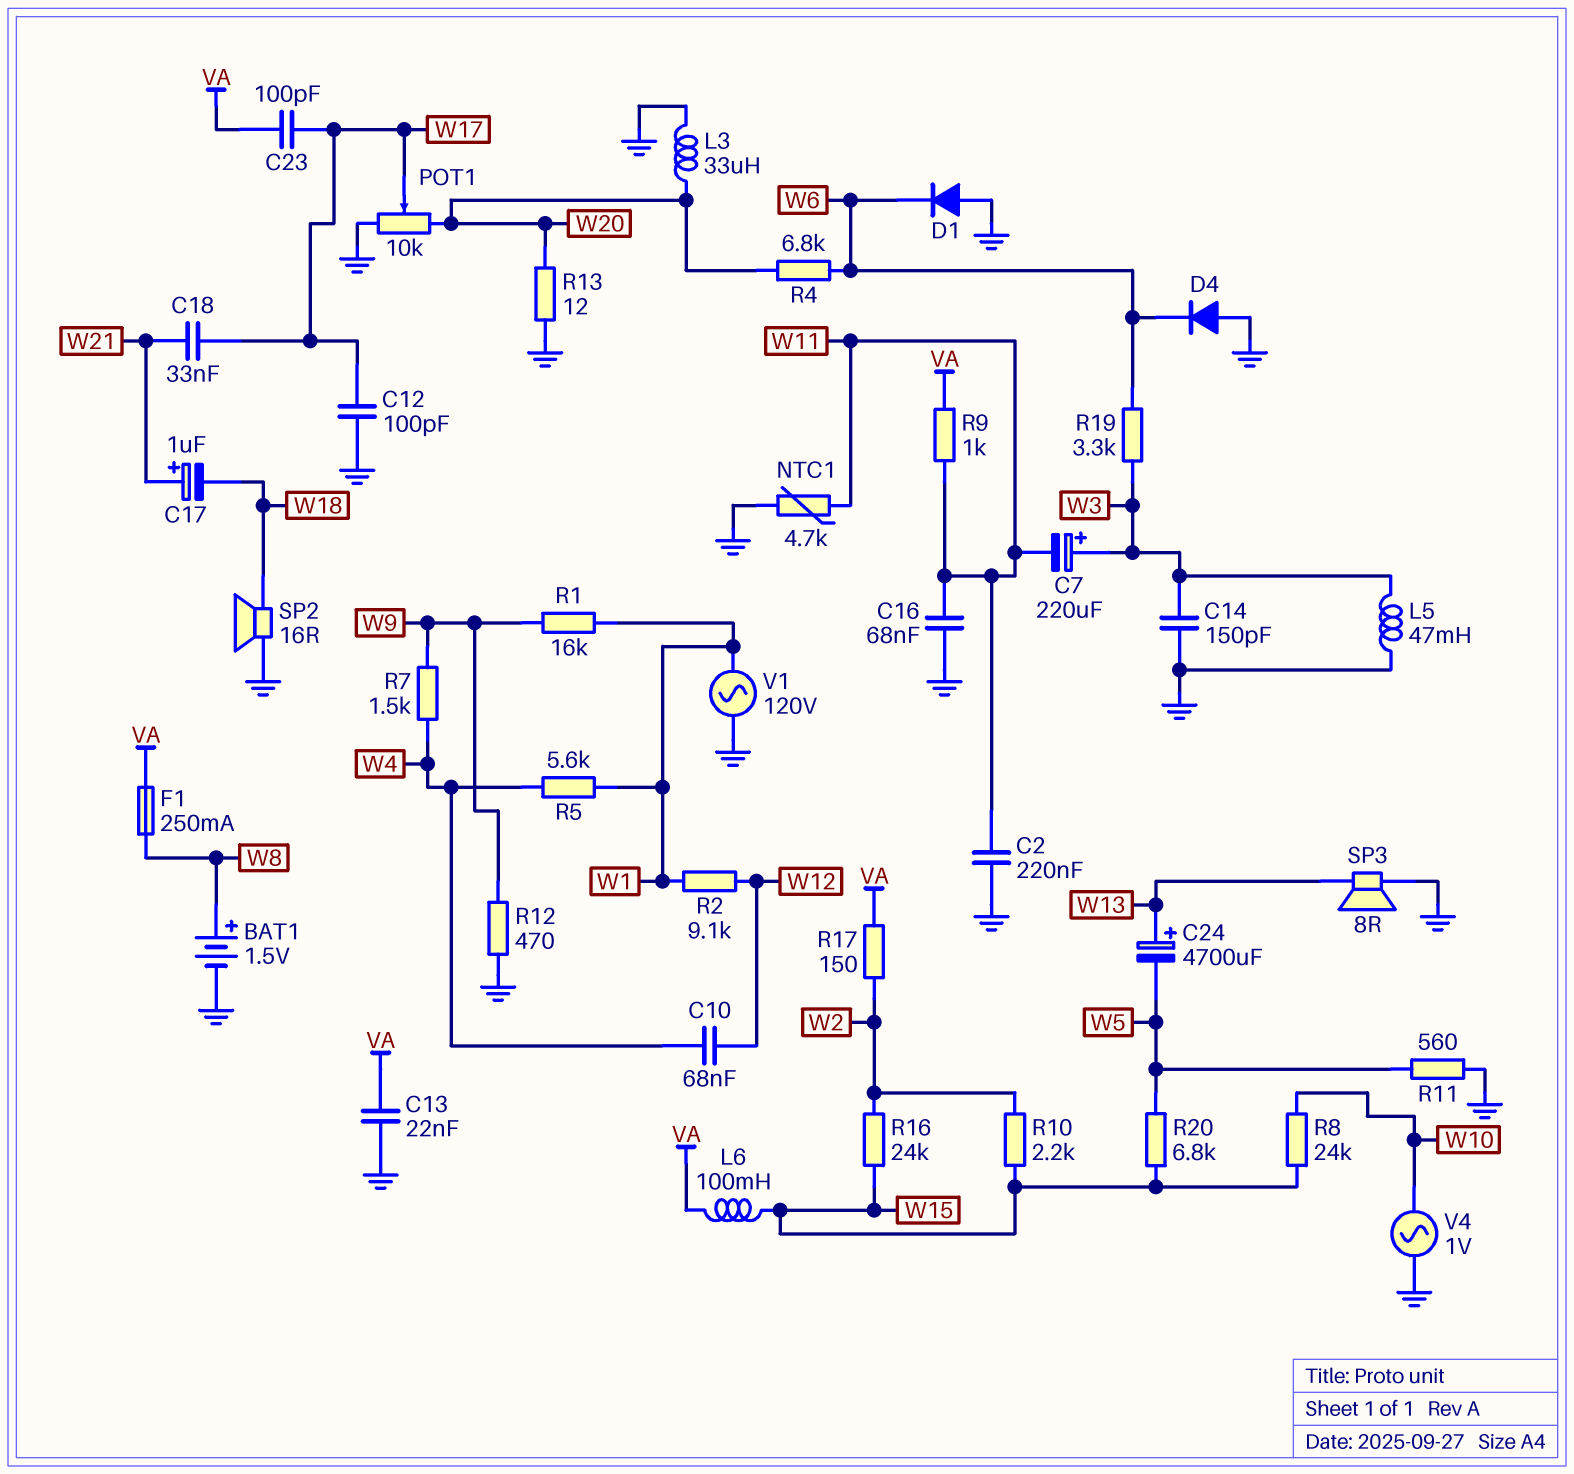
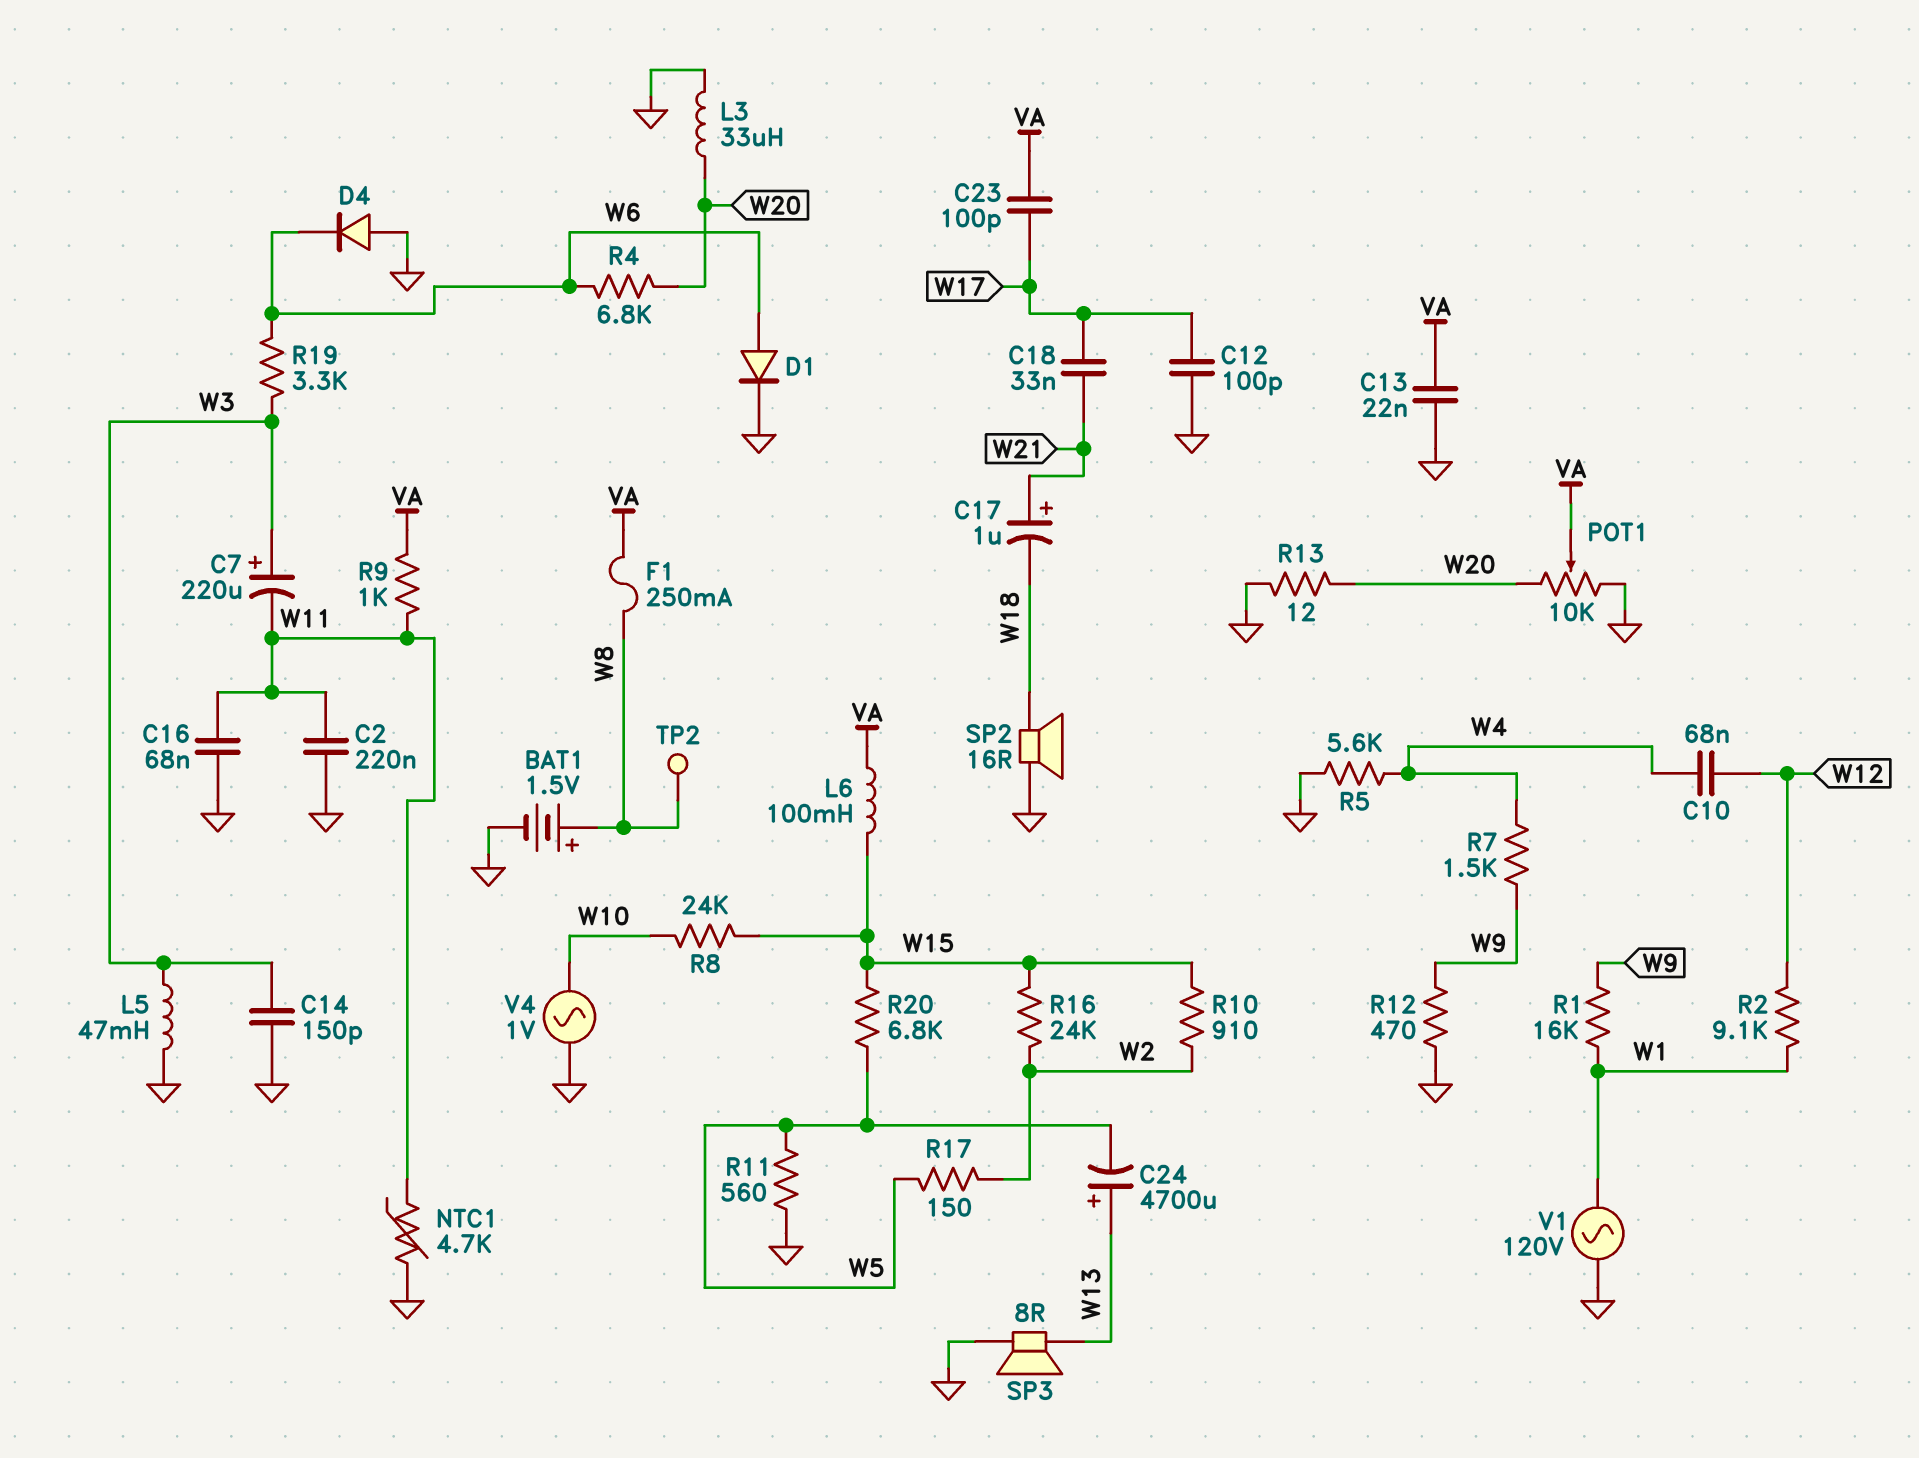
D1: diode (A GND, K W6) -> diode (A W6, K GND)
POT1: 10k (GND, W20, wiper W17) -> 10k (GND, W20, wiper VA)
R5: 5.6k (W1, W4) -> 5.6k (GND, W4)
R10: 2.2k (W2, W15) -> 910 (W2, W15)
R17: 150 (VA, W2) -> 150 (W2, W5)
TP2: none -> test point (W8)

